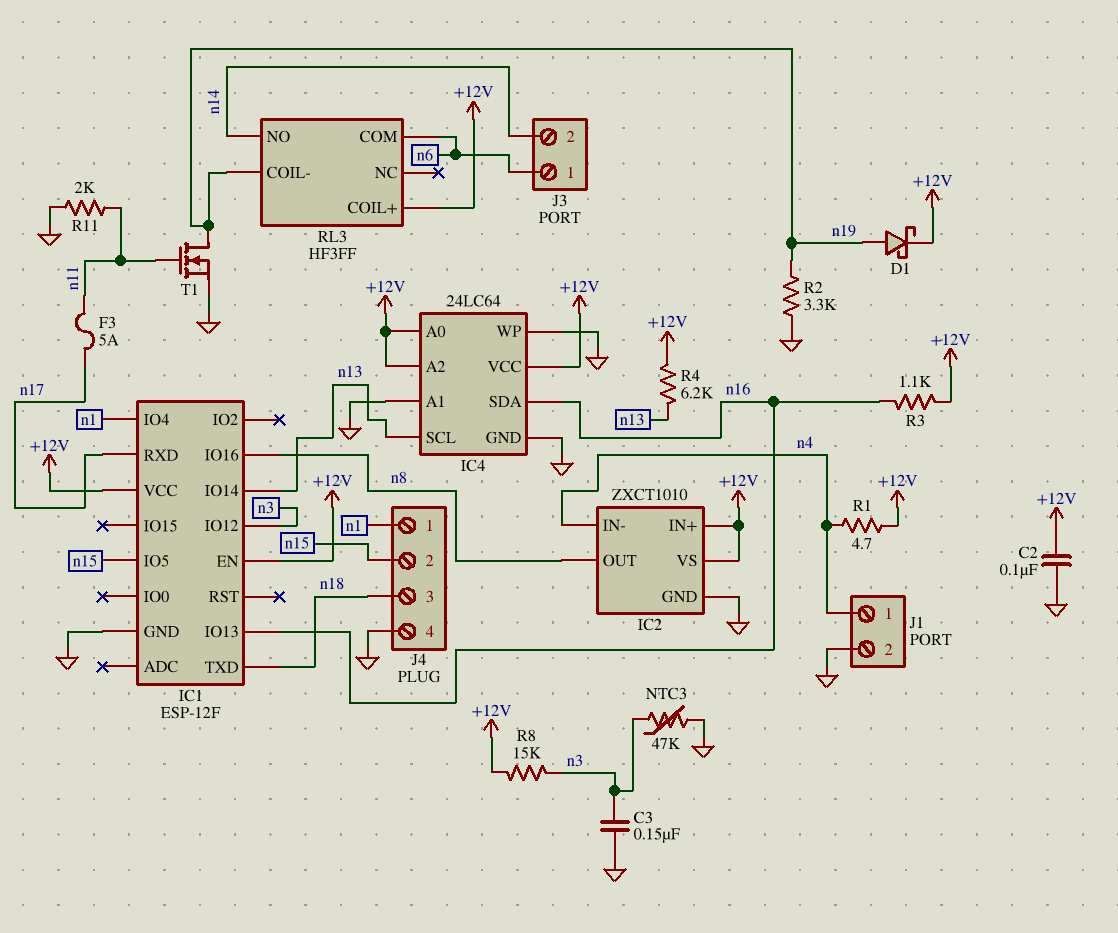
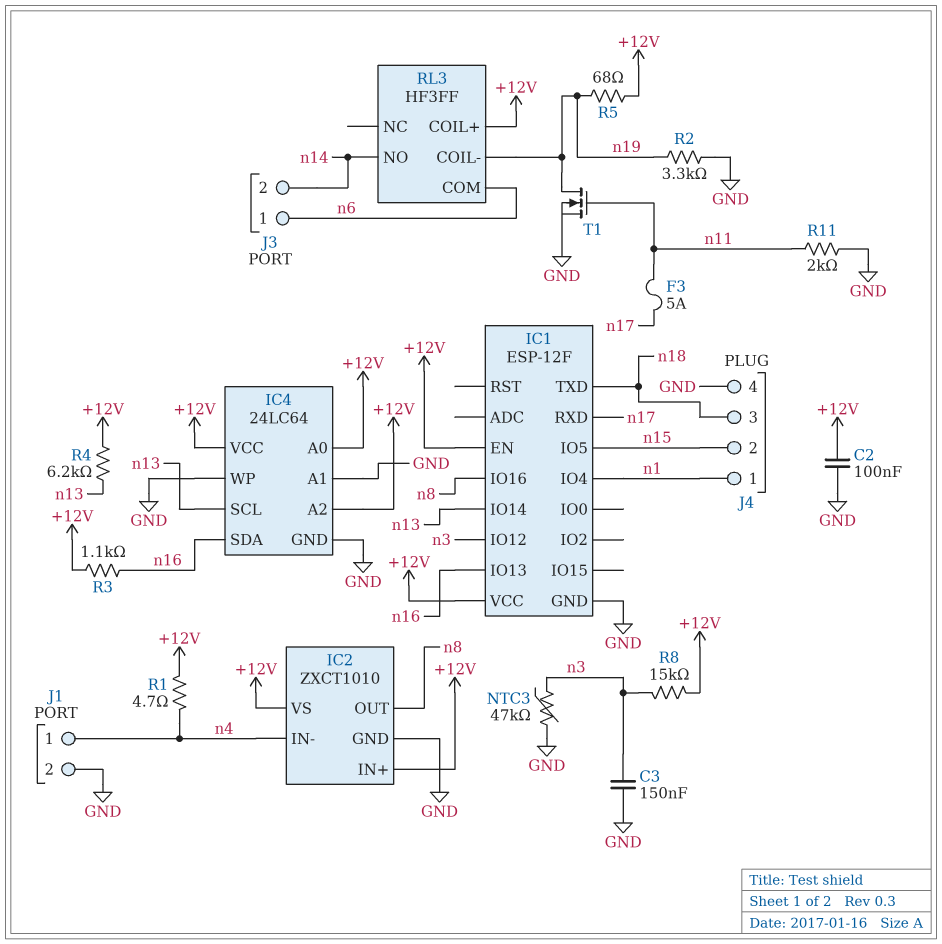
D1: schottky (A n19, K +12V) -> none
R5: none -> 68 (+12V, n19)

